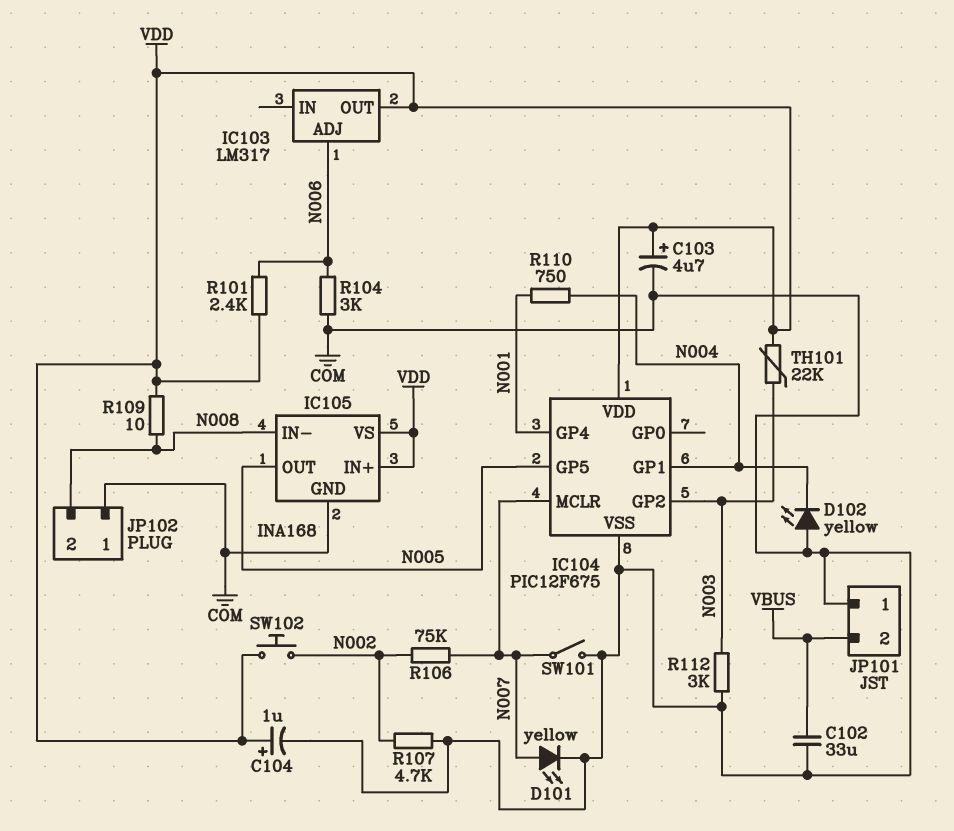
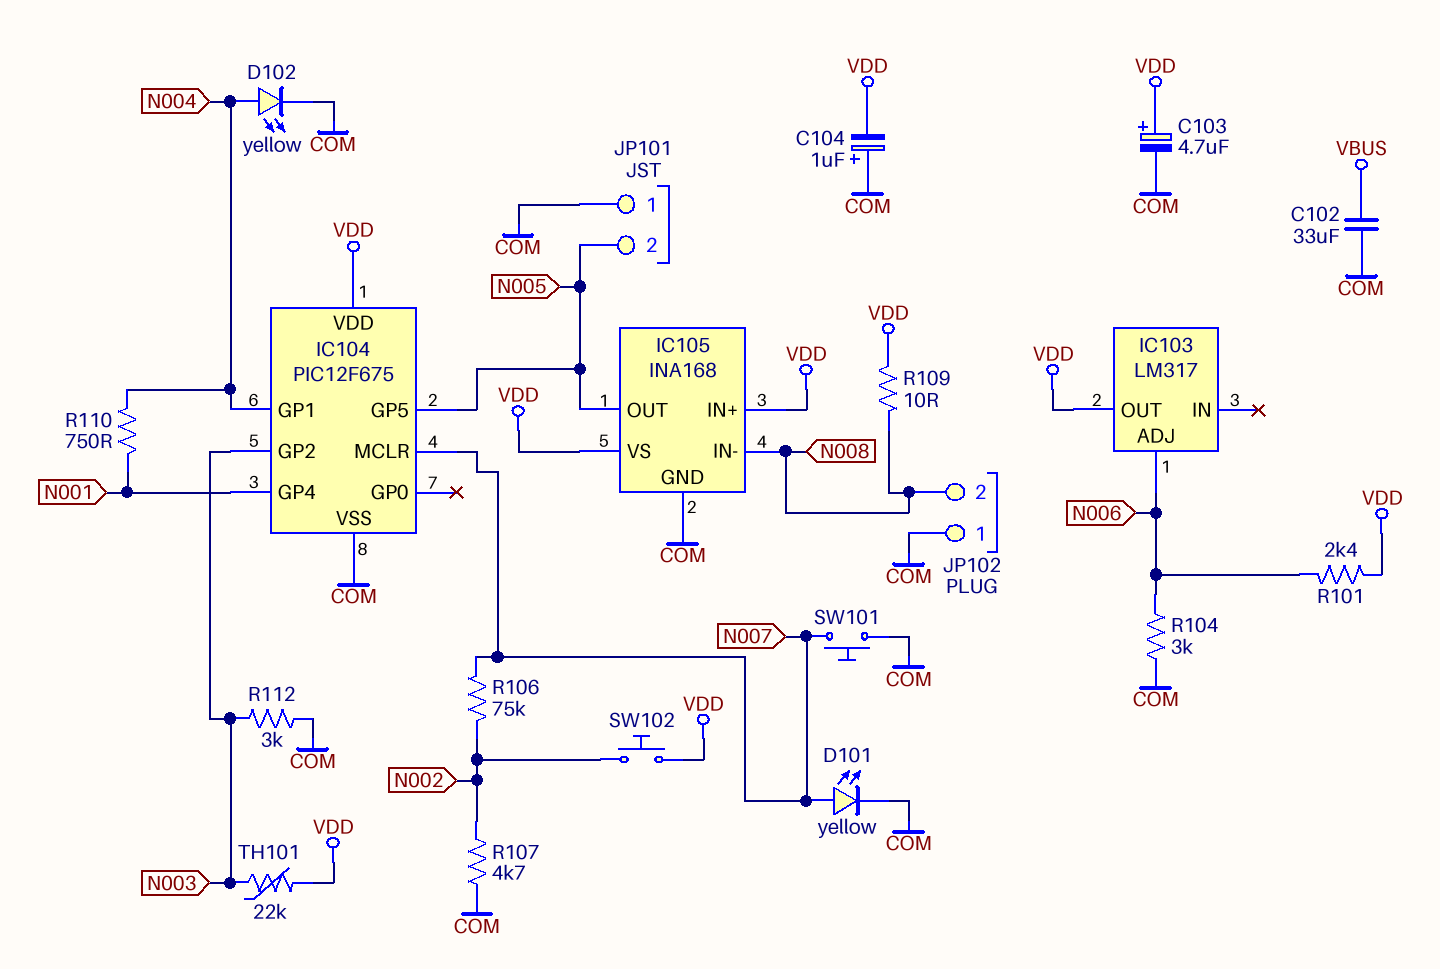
C104: 1uF (plus VDD, minus COM) -> 1uF (plus COM, minus VDD)
D102: LED yellow (A COM, K N004) -> LED yellow (A N004, K COM)
JP101 pin 2: VBUS -> N005
SW101: switch (COM, N007) -> button (COM, N007)

